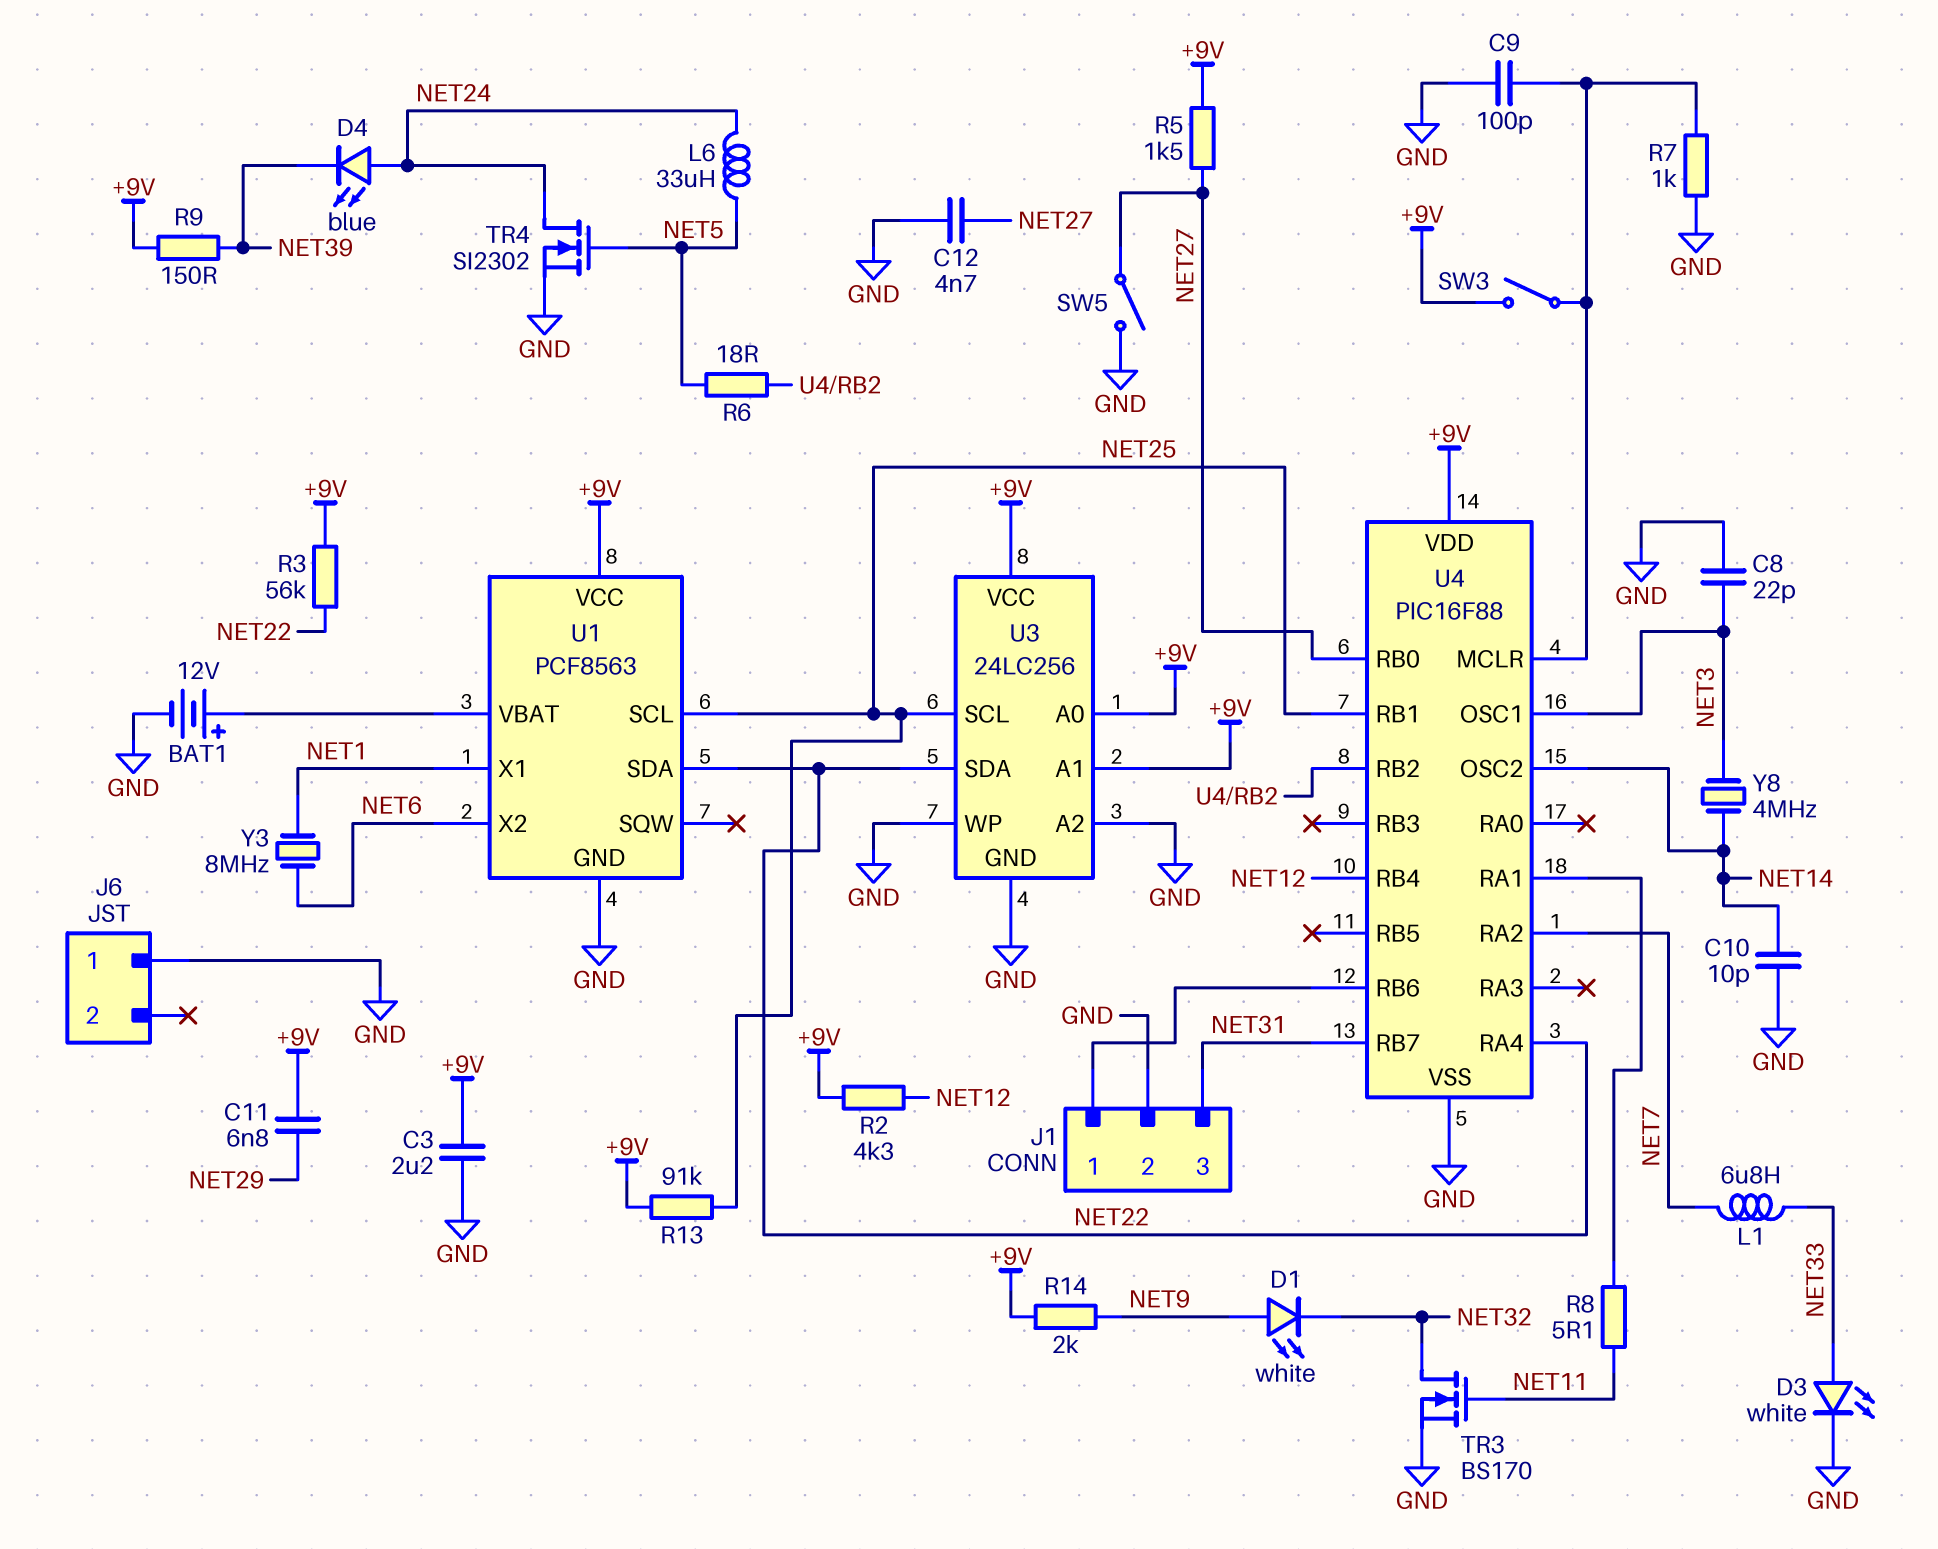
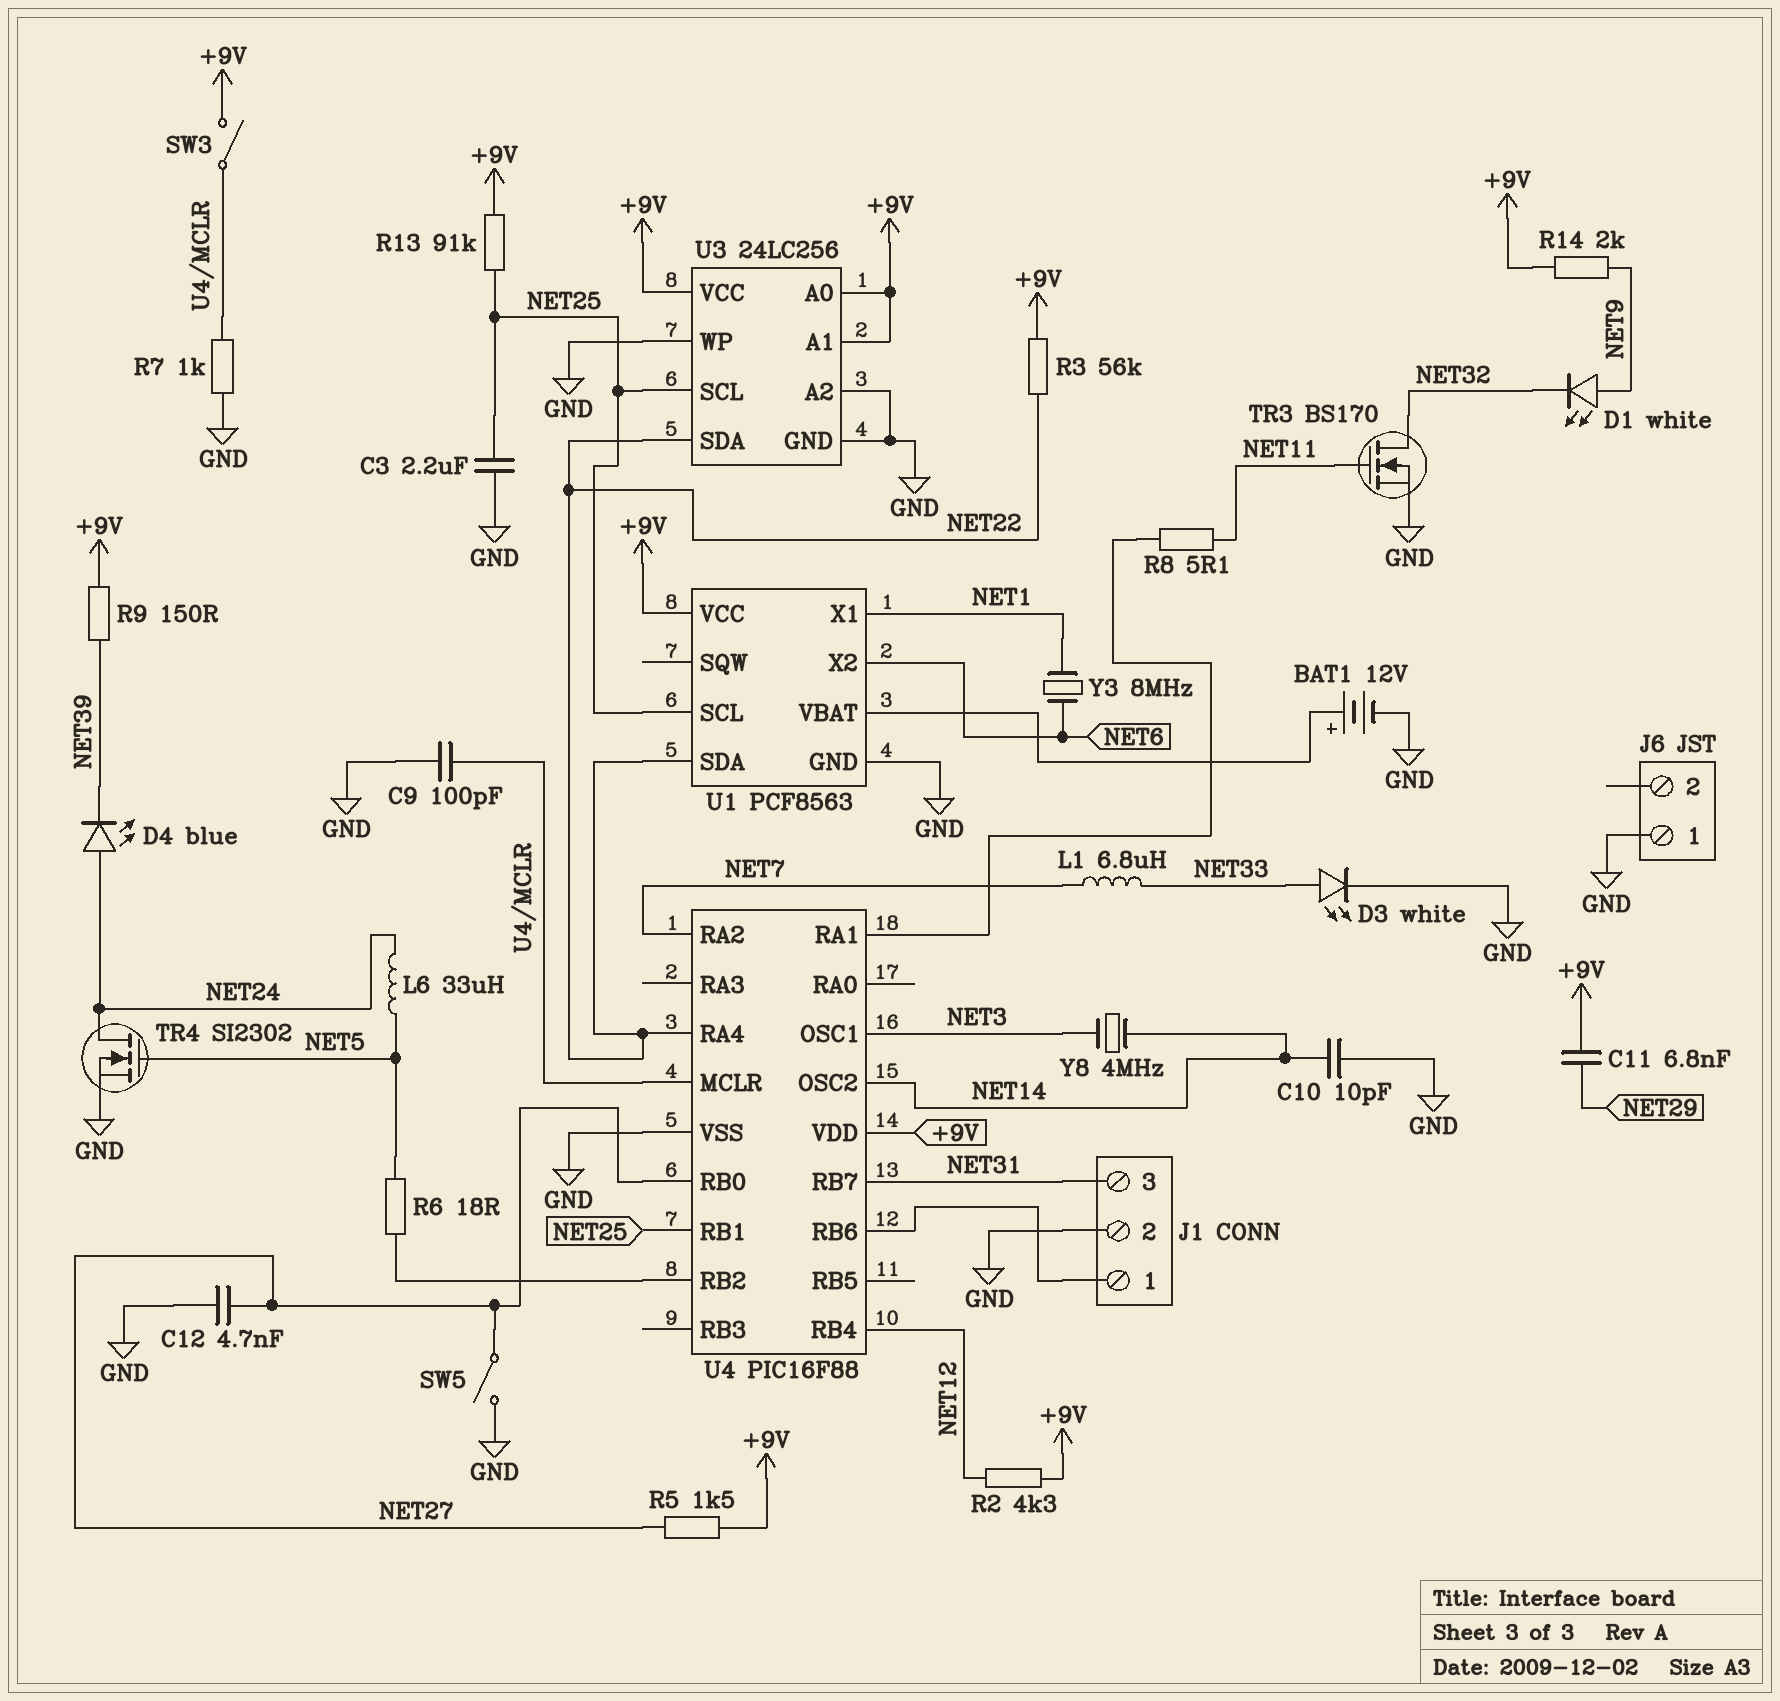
C3: 2.2uF (+9V, GND) -> 2.2uF (GND, NET25)
C8: 22pF (GND, NET3) -> none

